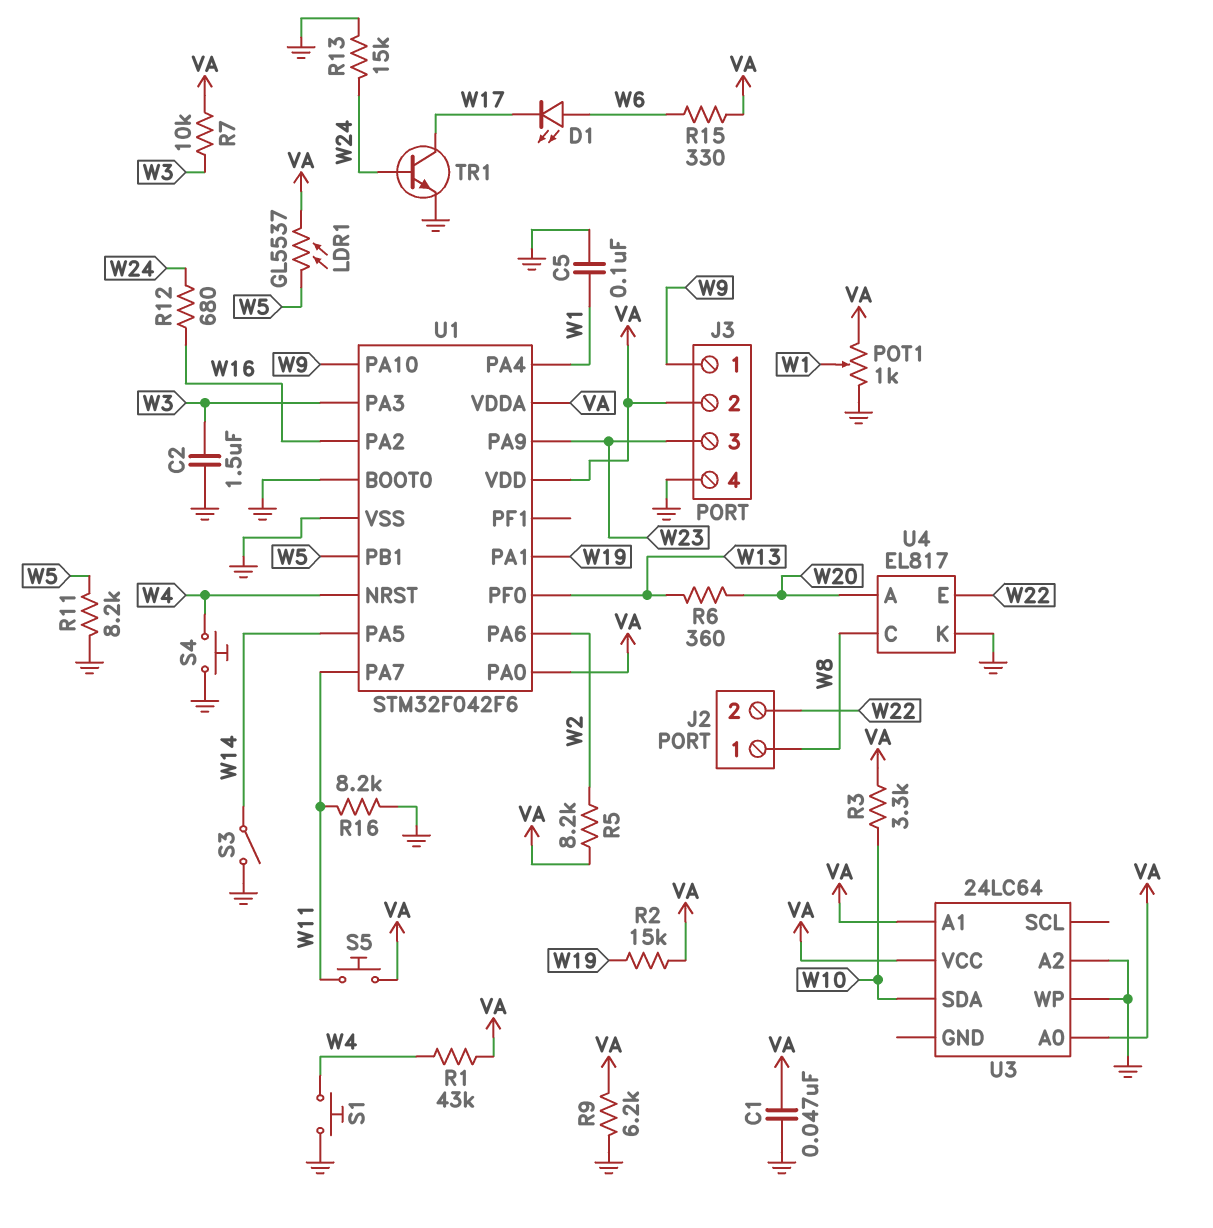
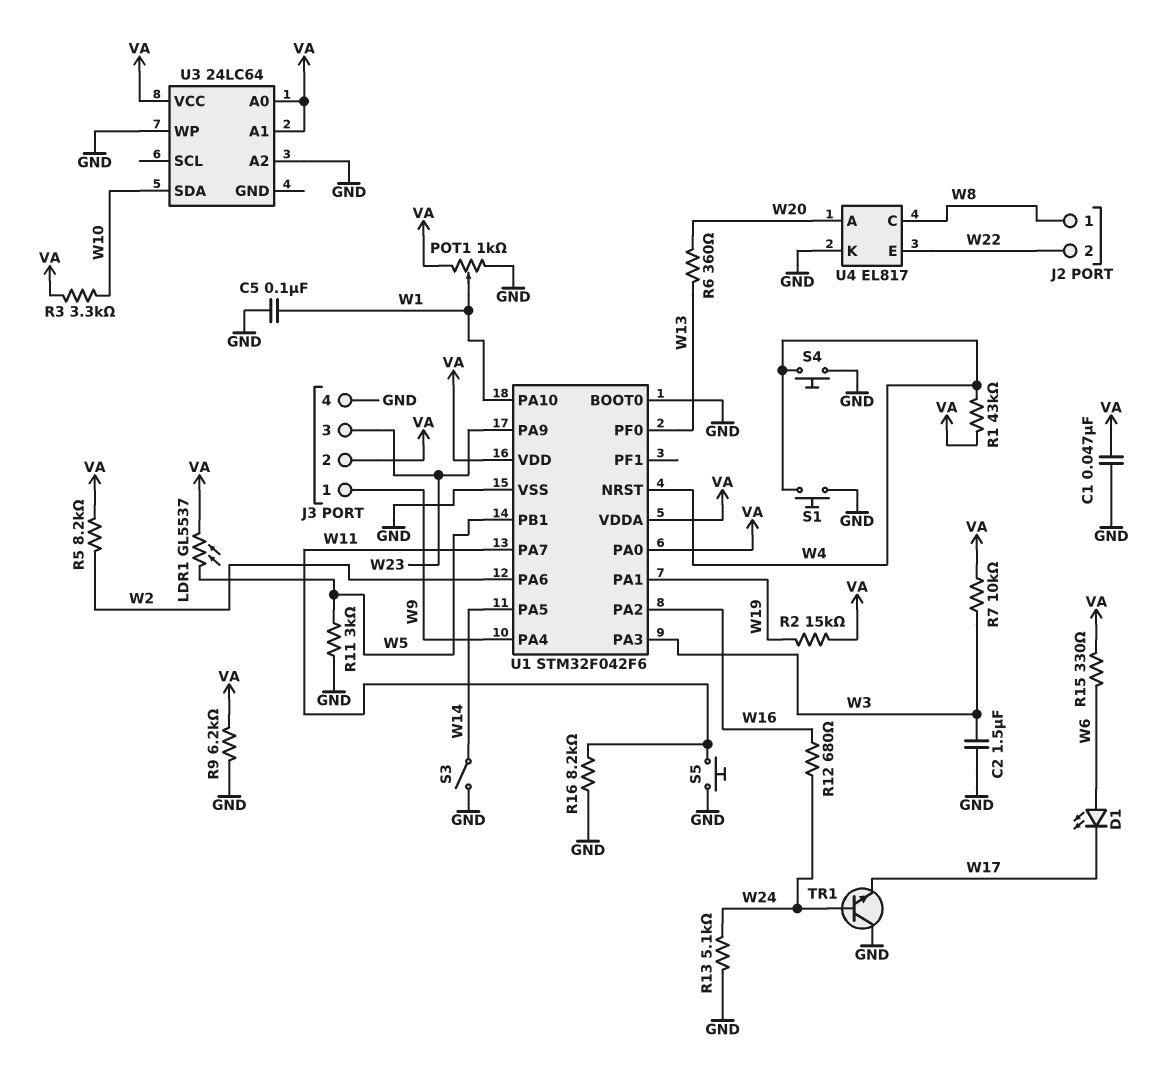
R11: 8.2k (GND, W5) -> 3k (GND, W5)
R13: 15k (GND, W24) -> 5.1k (GND, W24)
S5: button (VA, W11) -> button (GND, W11)
TR1: NPN (B W24, C W17, E GND) -> NPN (B W24, C GND, E W17)
U1 pin PA4: W1 -> W9
U1 pin PA10: W9 -> W1

